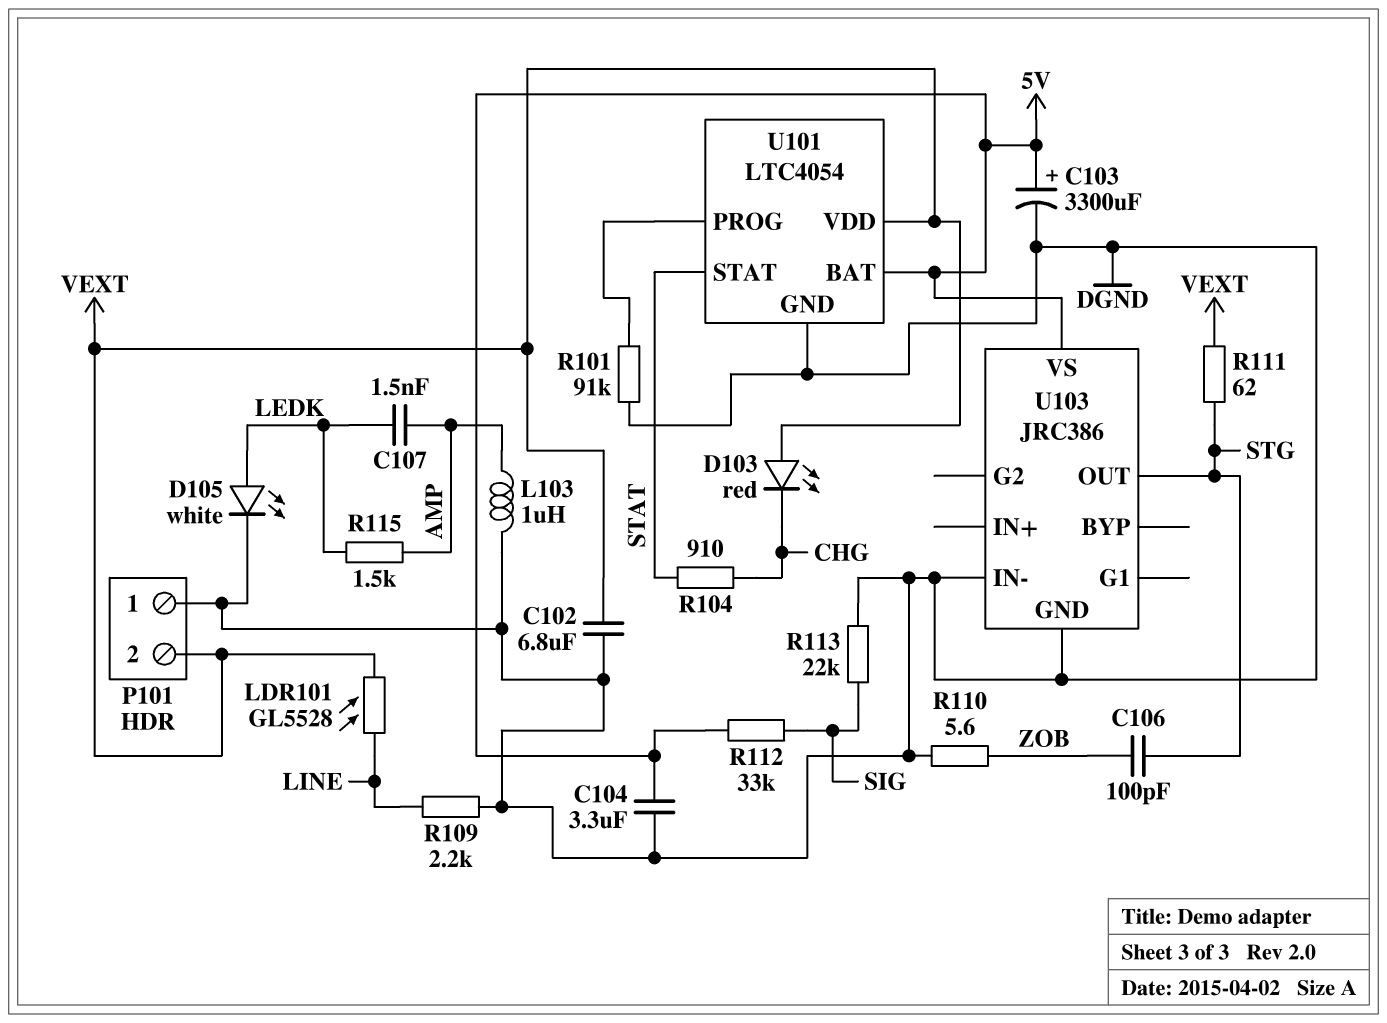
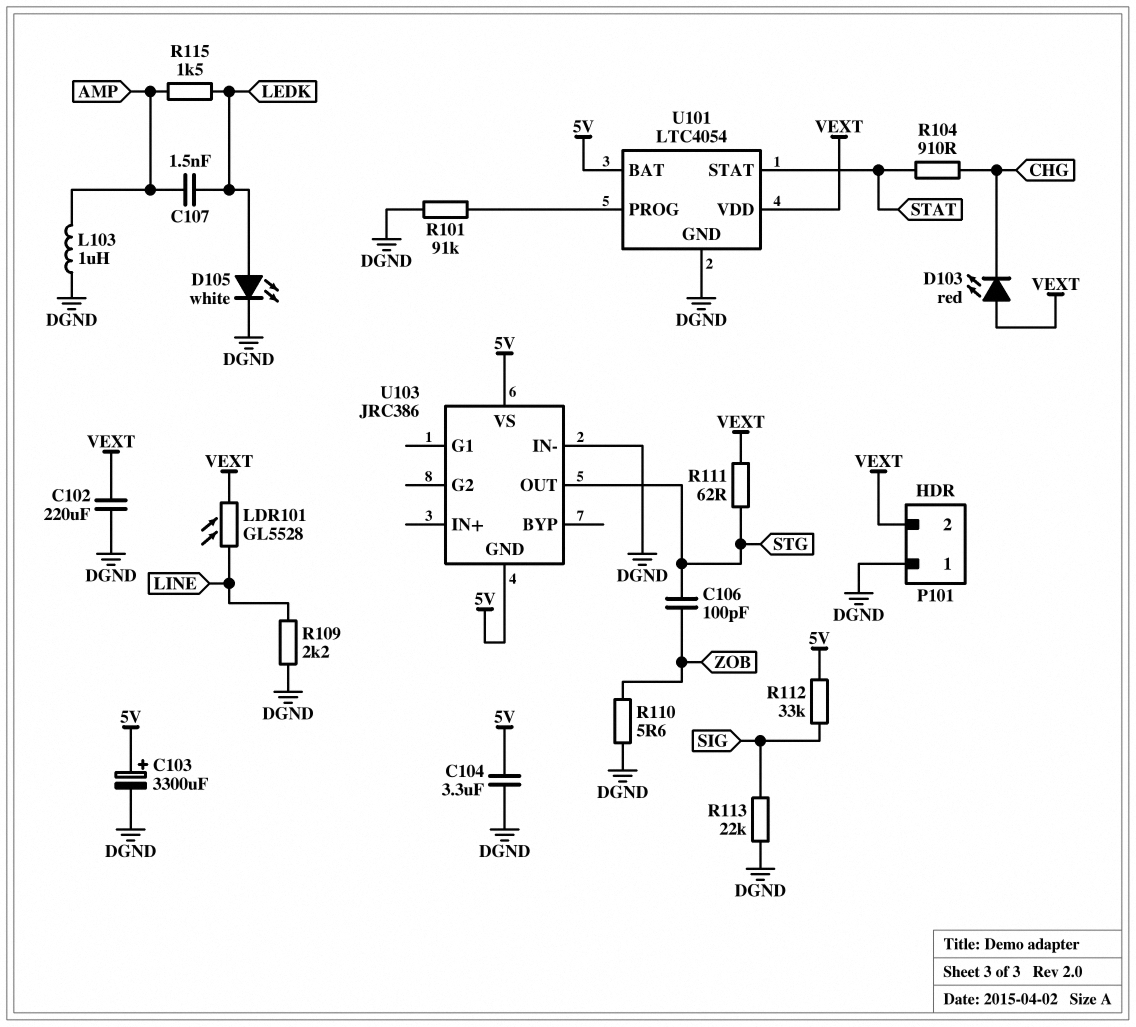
C102: 6.8uF (DGND, VEXT) -> 220uF (DGND, VEXT)
U103 pin GND: DGND -> 5V

